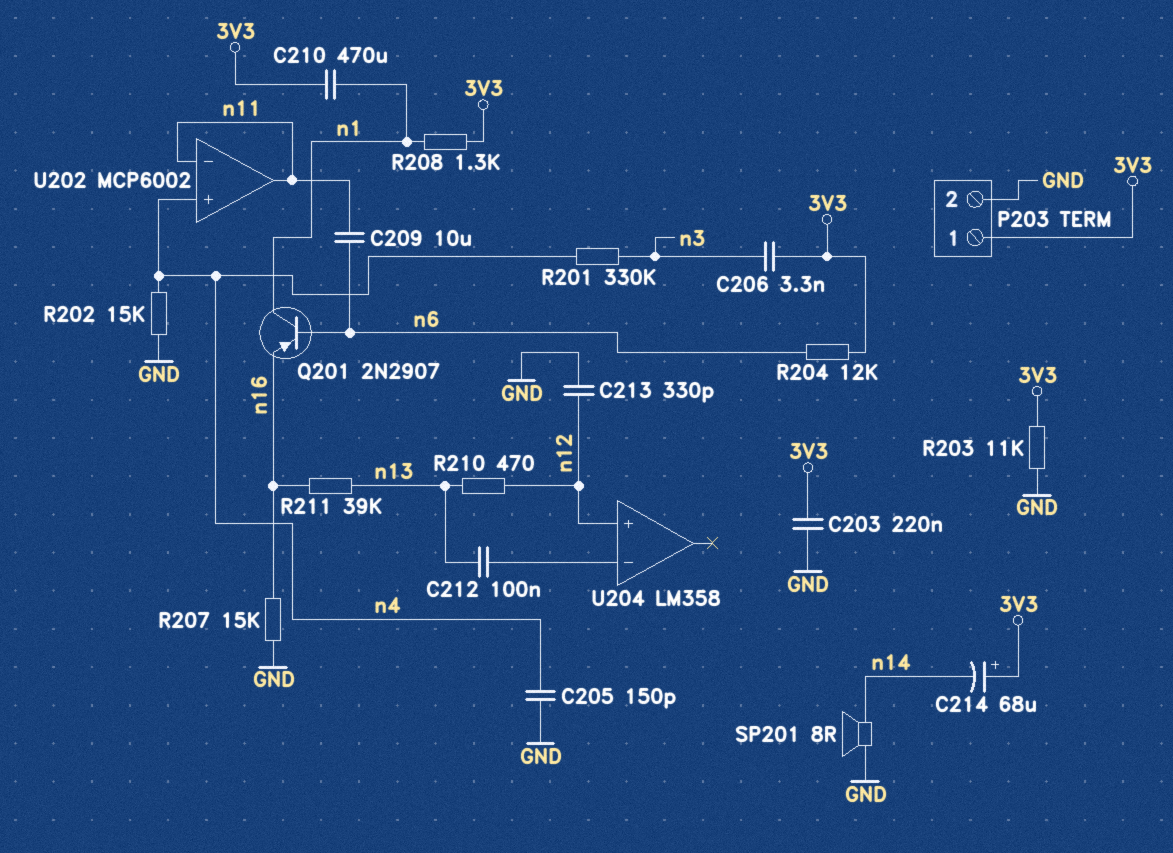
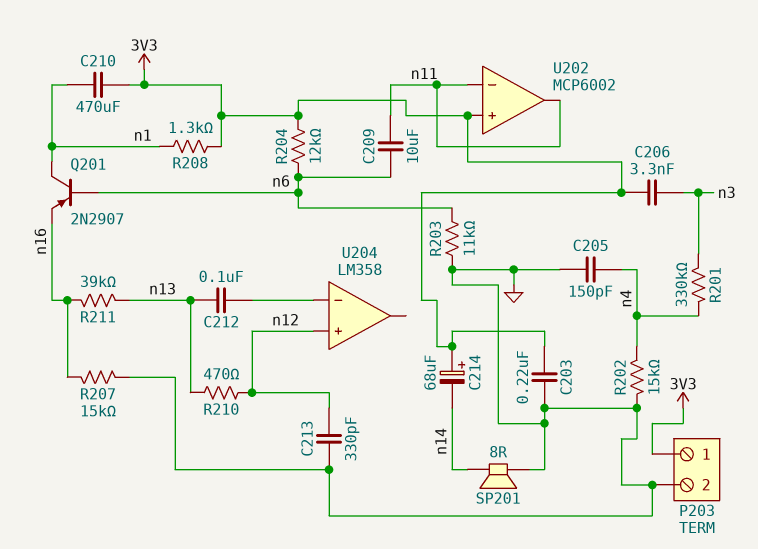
R203: 11k (3V3, GND) -> 11k (GND, n6)
U202 pin in+: n4 -> 3V3

